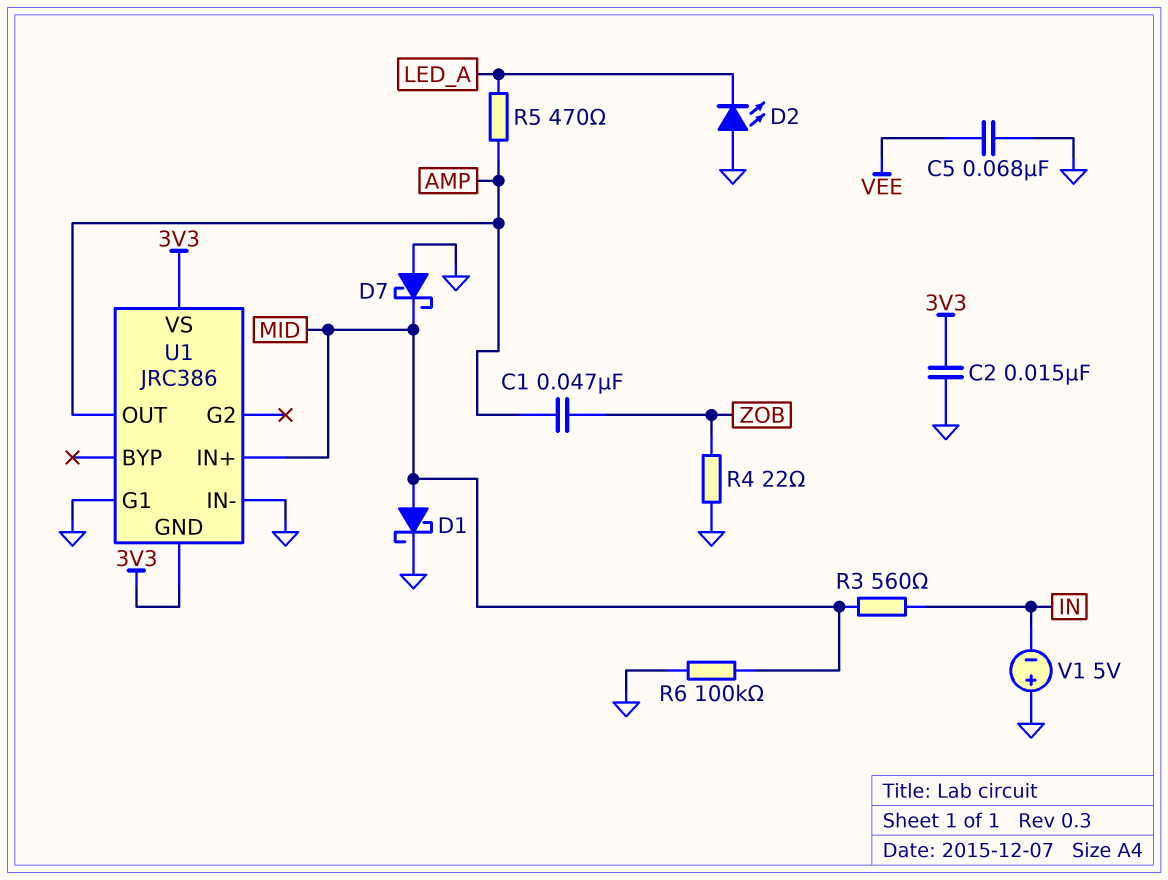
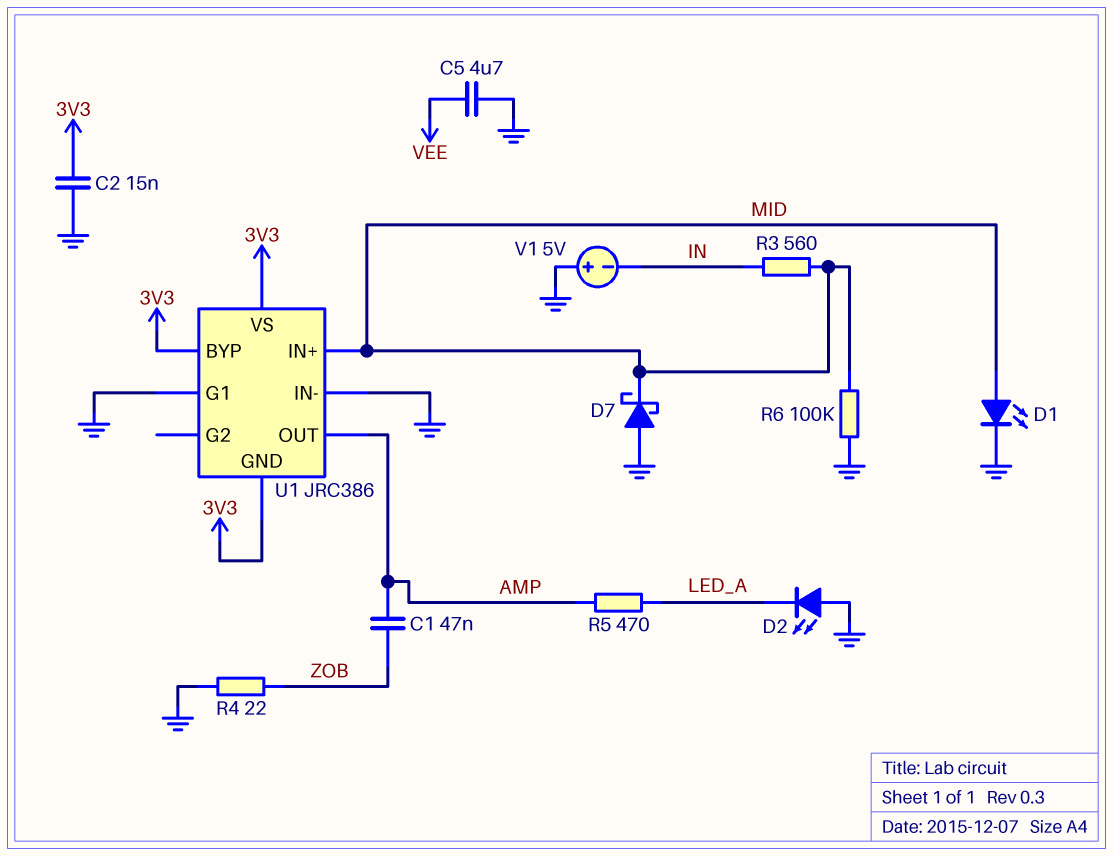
C5: 68nF (GND, VEE) -> 4.7uF (GND, VEE)
D1: schottky (A MID, K GND) -> LED (A MID, K GND)
U1 pin BYP: none -> 3V3

